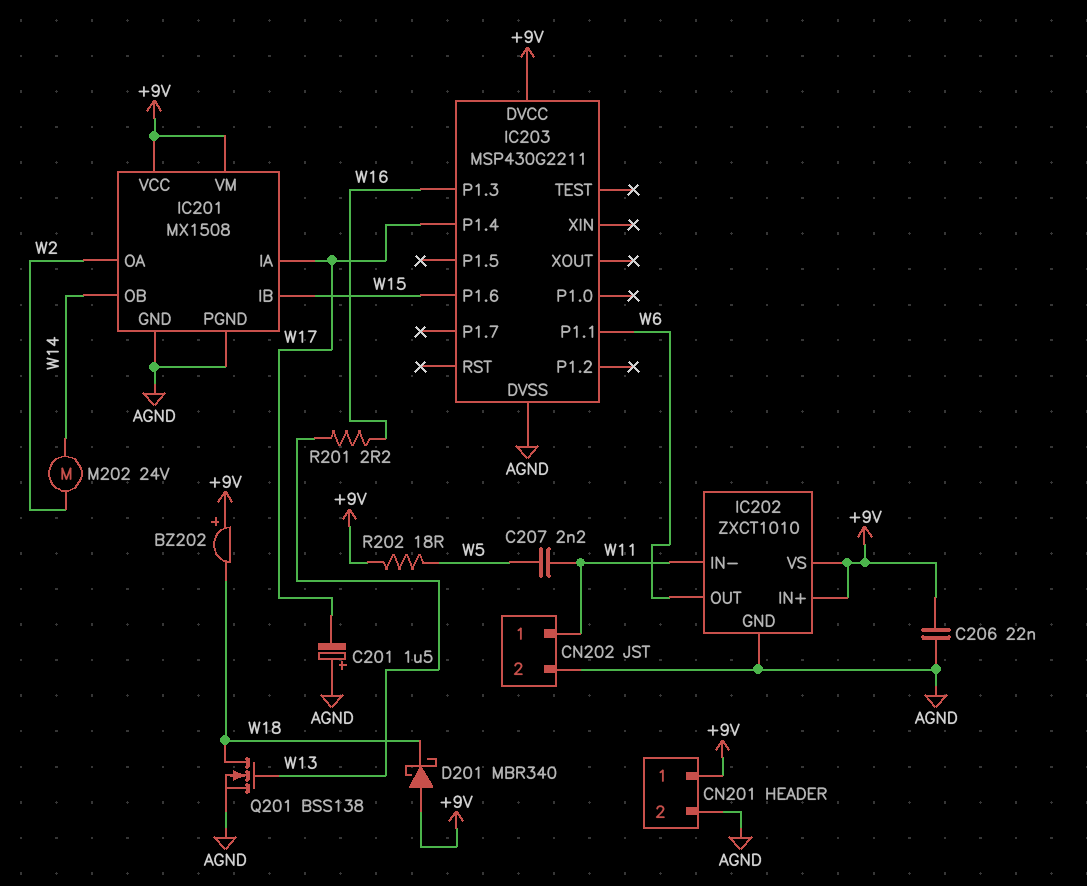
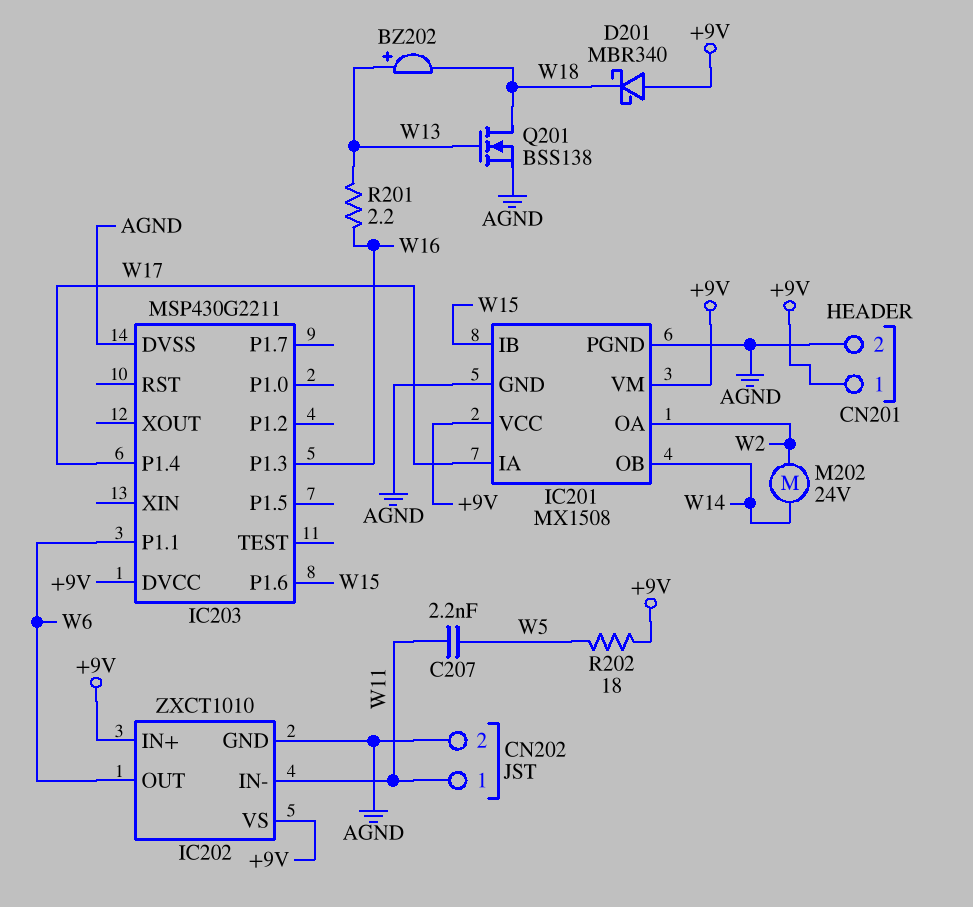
BZ202: buzzer (plus +9V, minus W18) -> buzzer (plus W13, minus W18)
C201: 1.5uF (plus AGND, minus W17) -> none
C206: 22nF (+9V, AGND) -> none

